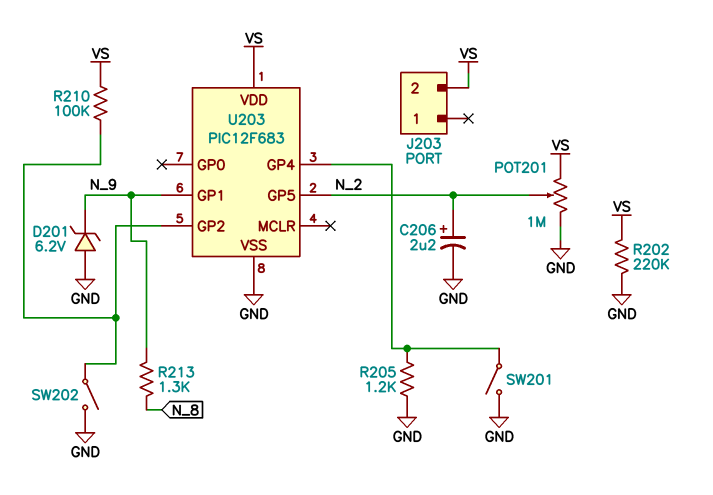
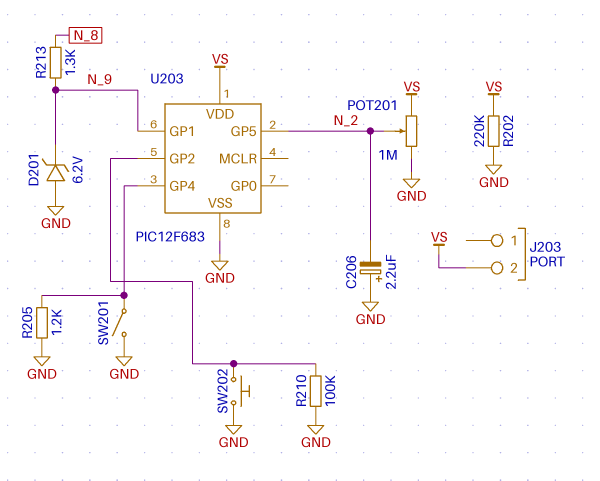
C206: 2.2uF (plus N_2, minus GND) -> 2.2uF (plus GND, minus N_2)
R210: 100k (U203/GP2, VS) -> 100k (GND, U203/GP2)
SW202: switch (GND, U203/GP2) -> button (GND, U203/GP2)

